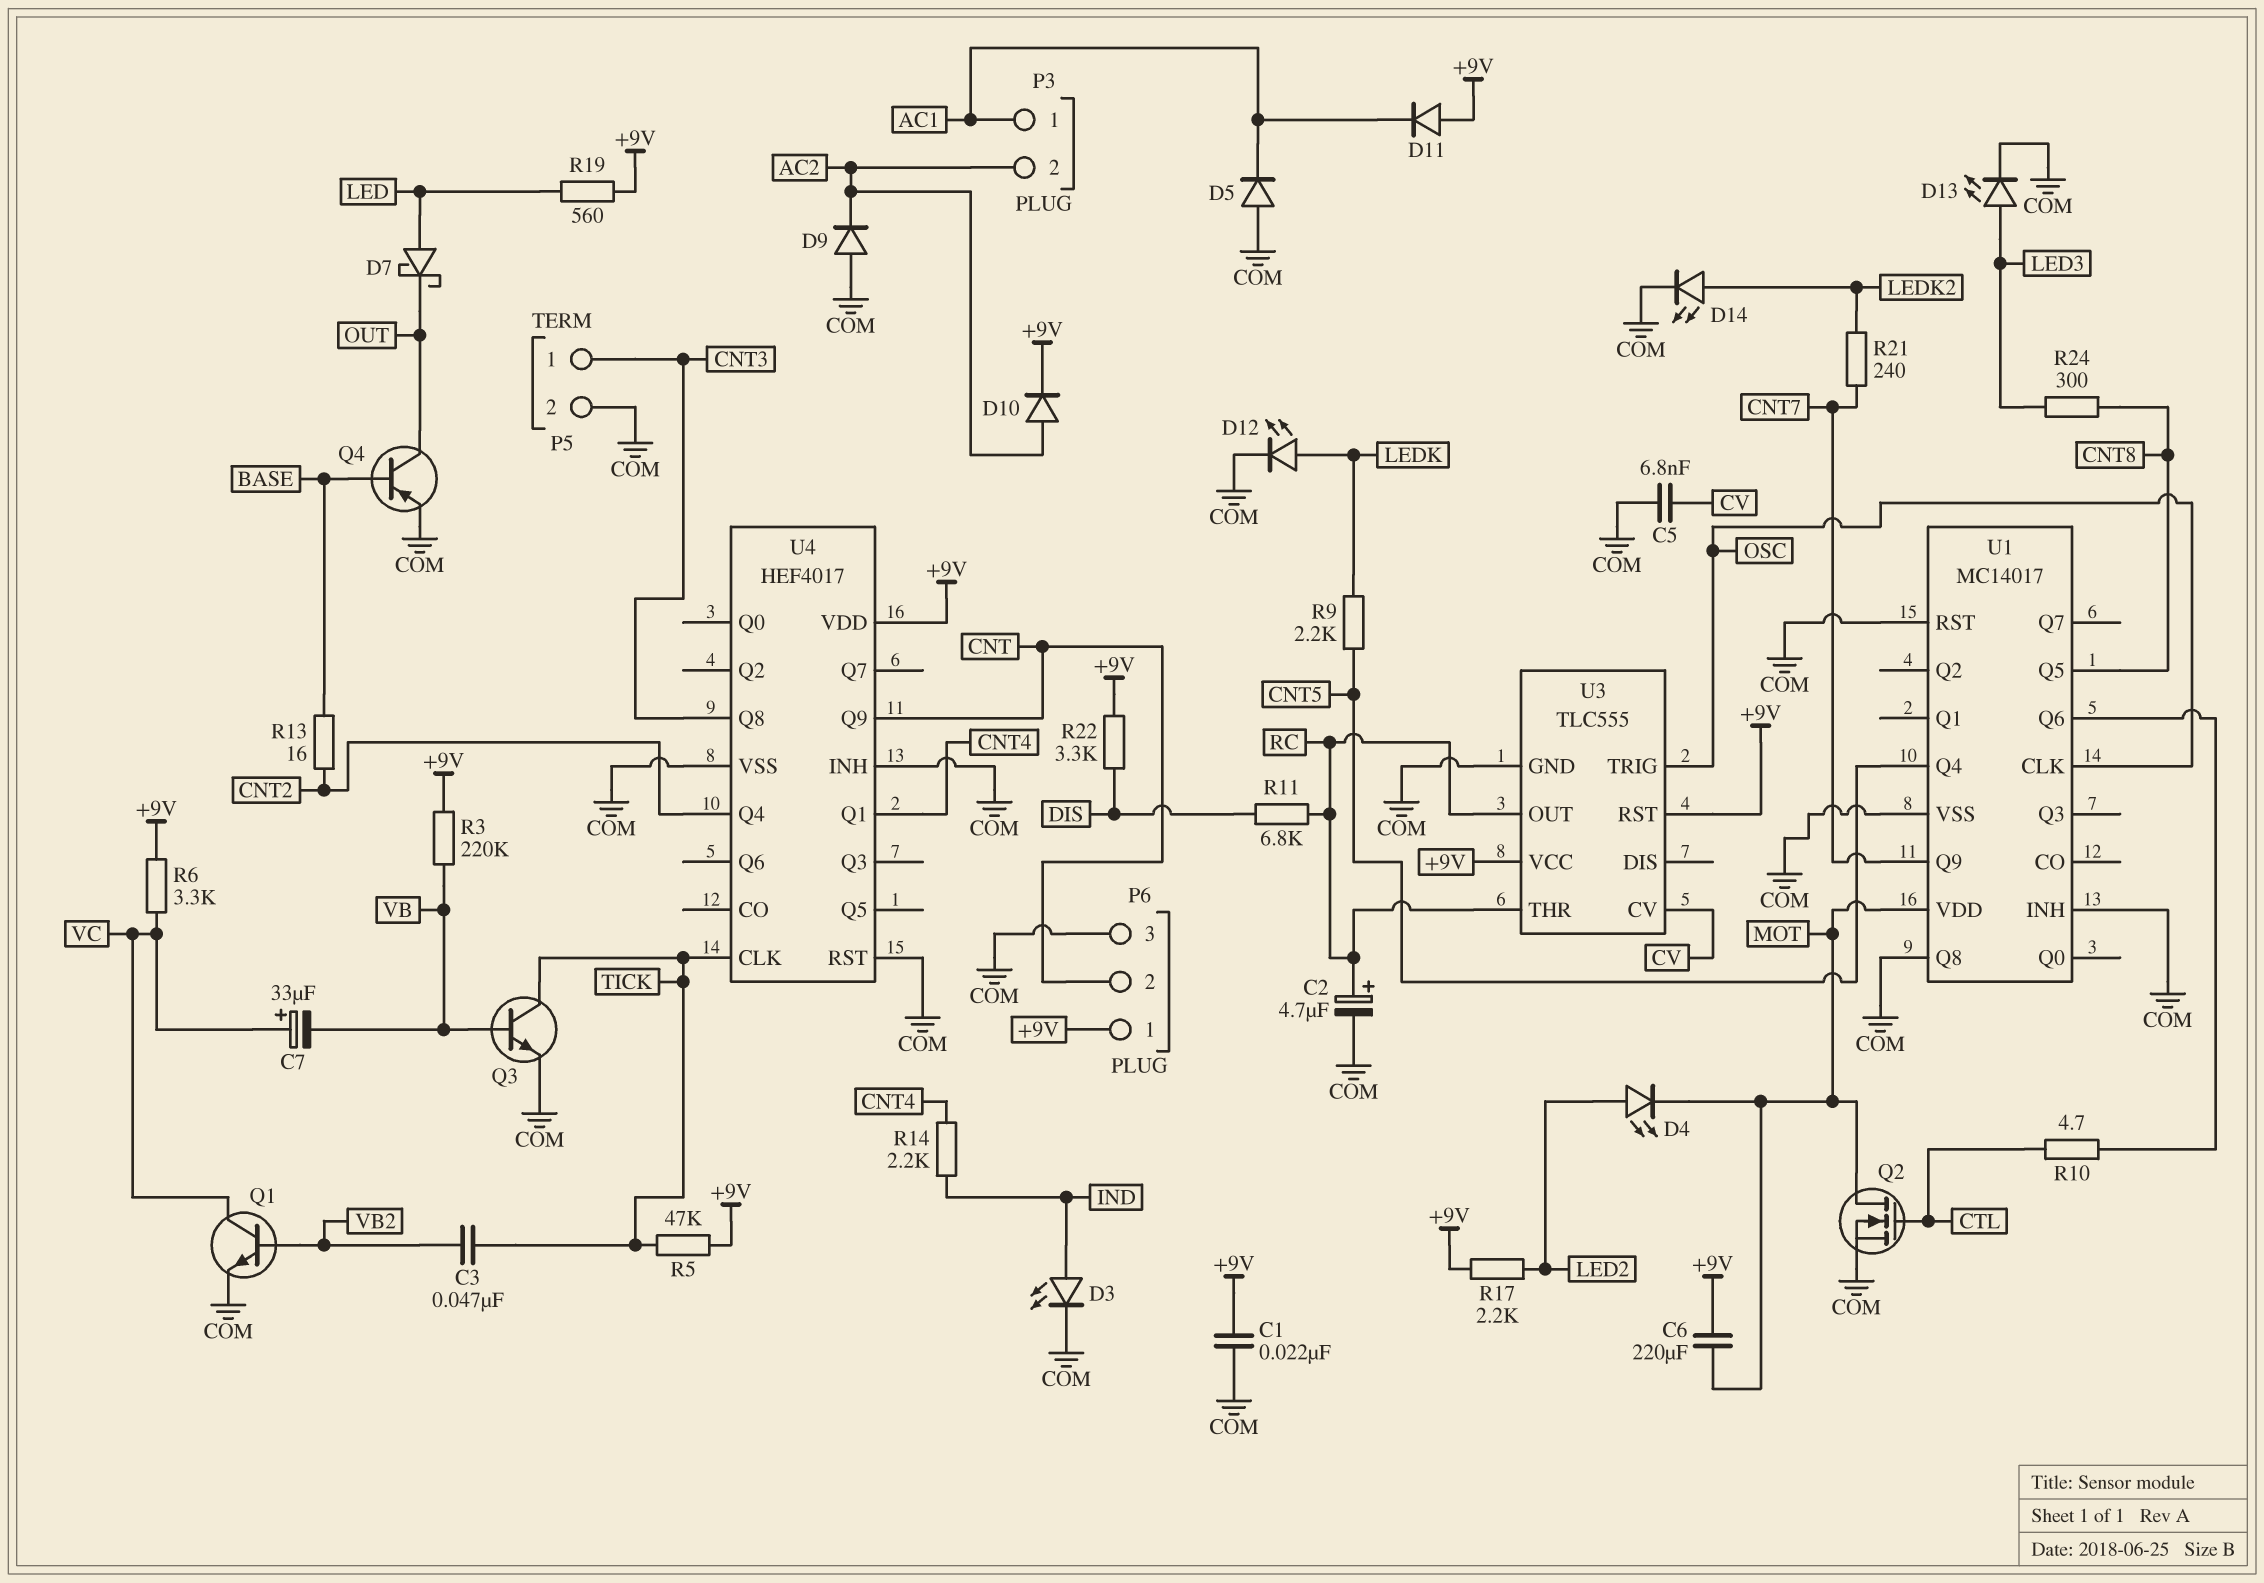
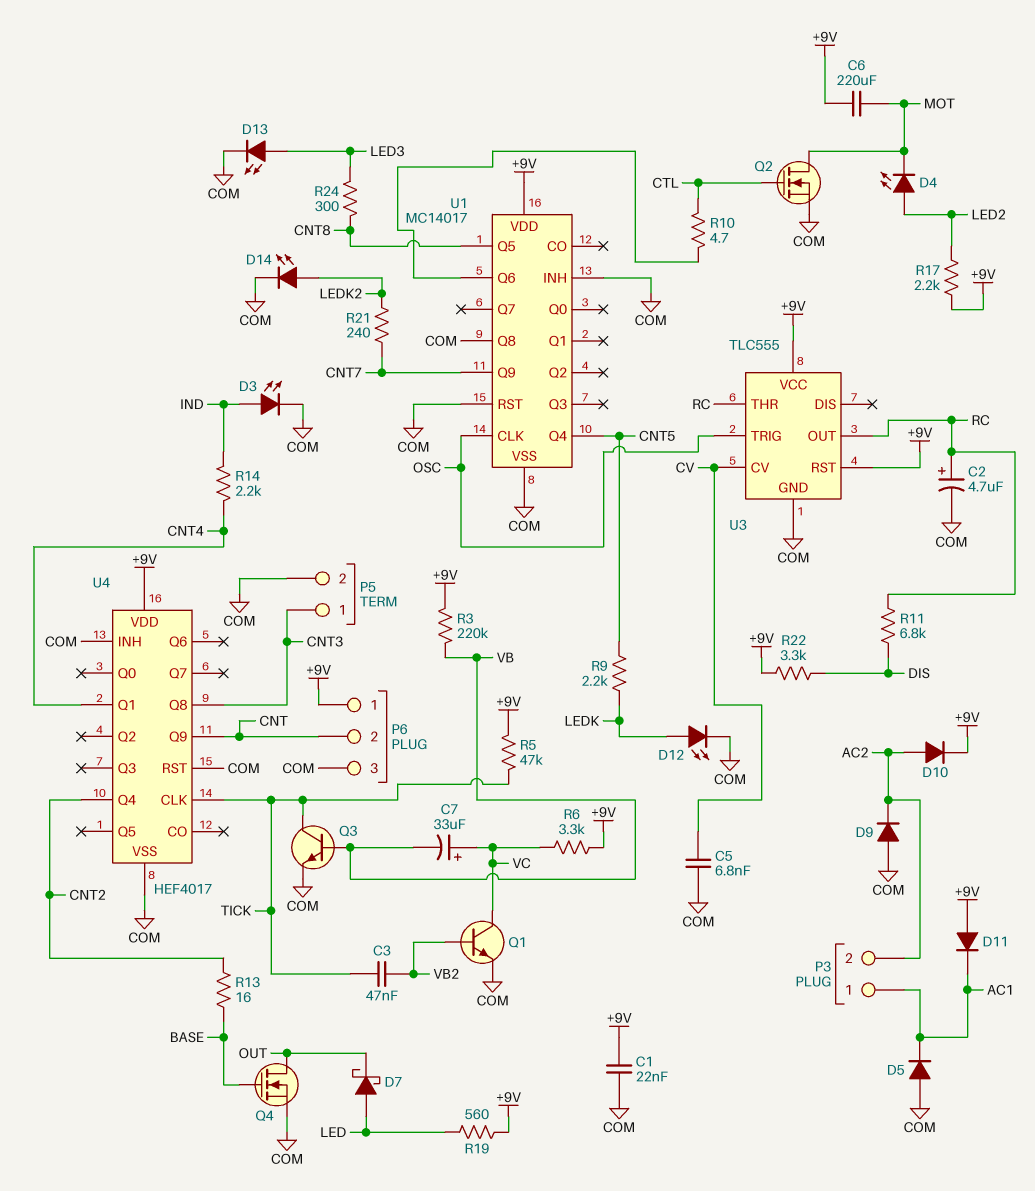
Q4: PNP (B BASE, C OUT, E COM) -> NMOS (G BASE, D OUT, S COM)
U1 pin VDD: MOT -> +9V

